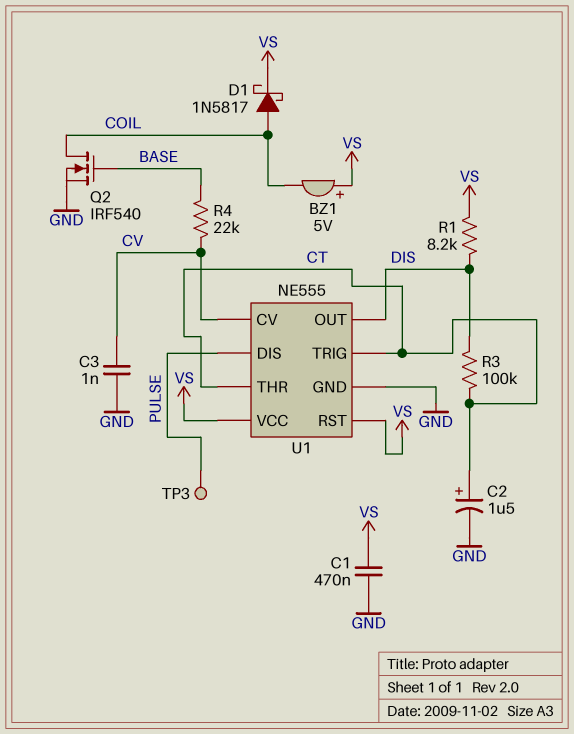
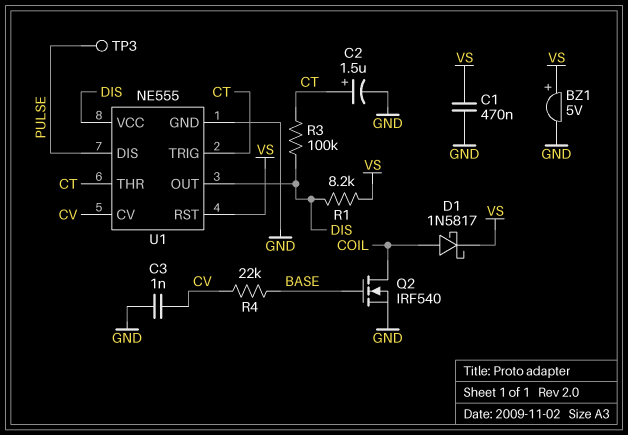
BZ1: buzzer 5V (plus VS, minus COIL) -> buzzer 5V (plus VS, minus GND)
U1 pin VCC: VS -> DIS

